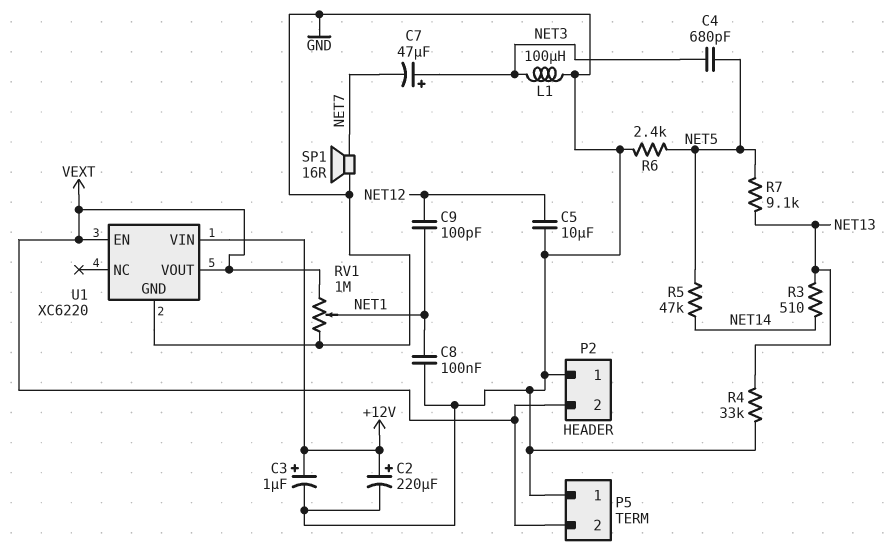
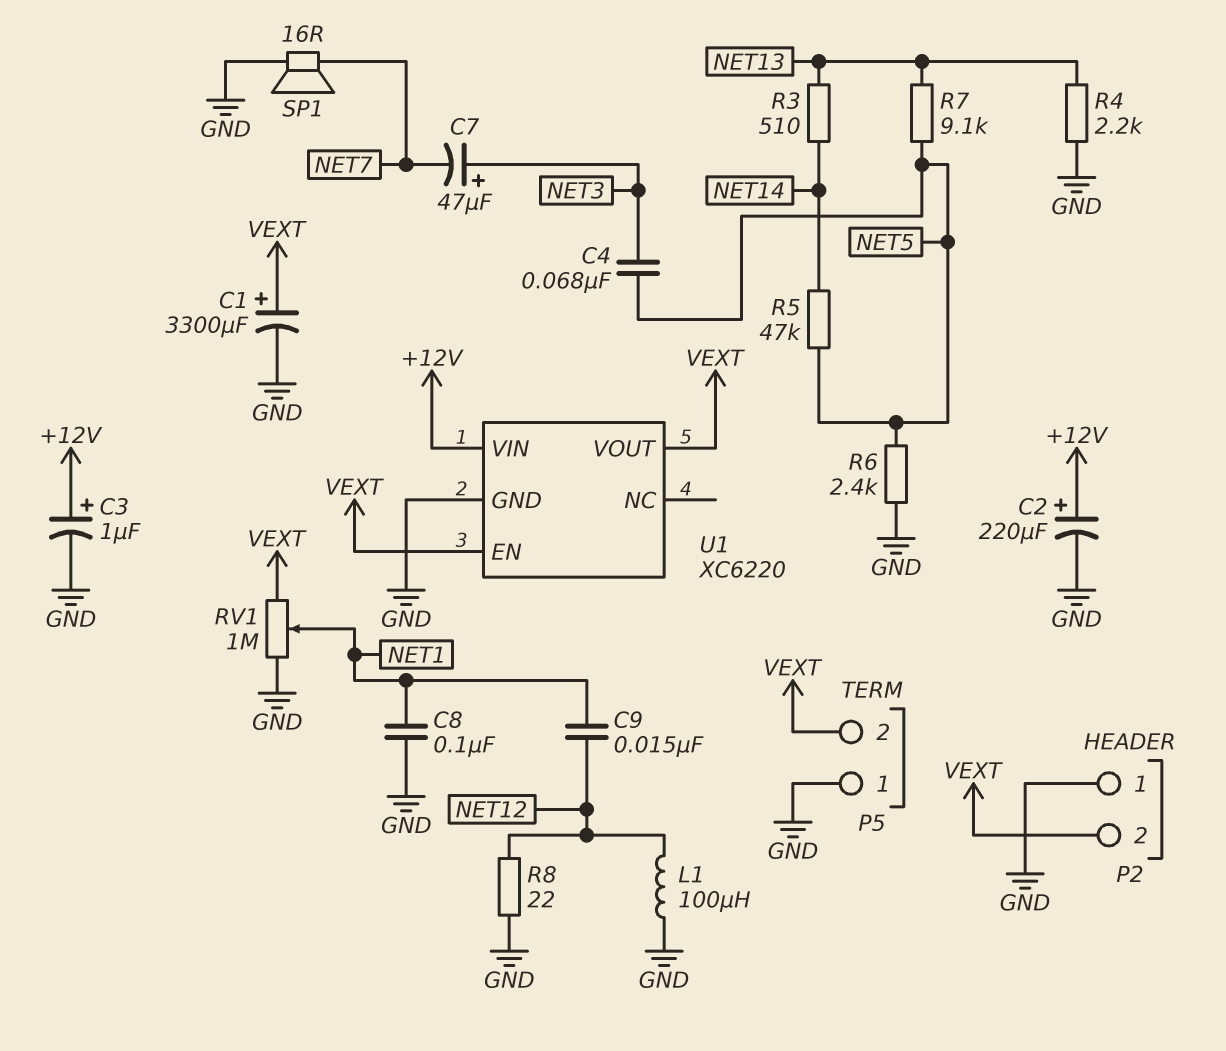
C1: none -> 3300uF (plus VEXT, minus GND)
C4: 680pF (NET3, NET5) -> 68nF (NET3, NET5)
C5: 10uF (GND, NET12) -> none
C9: 100pF (NET1, NET12) -> 15nF (NET1, NET12)
L1: 100uH (GND, NET3) -> 100uH (GND, NET12)
R4: 33k (GND, NET13) -> 2.2k (GND, NET13)
R8: none -> 22 (GND, NET12)

